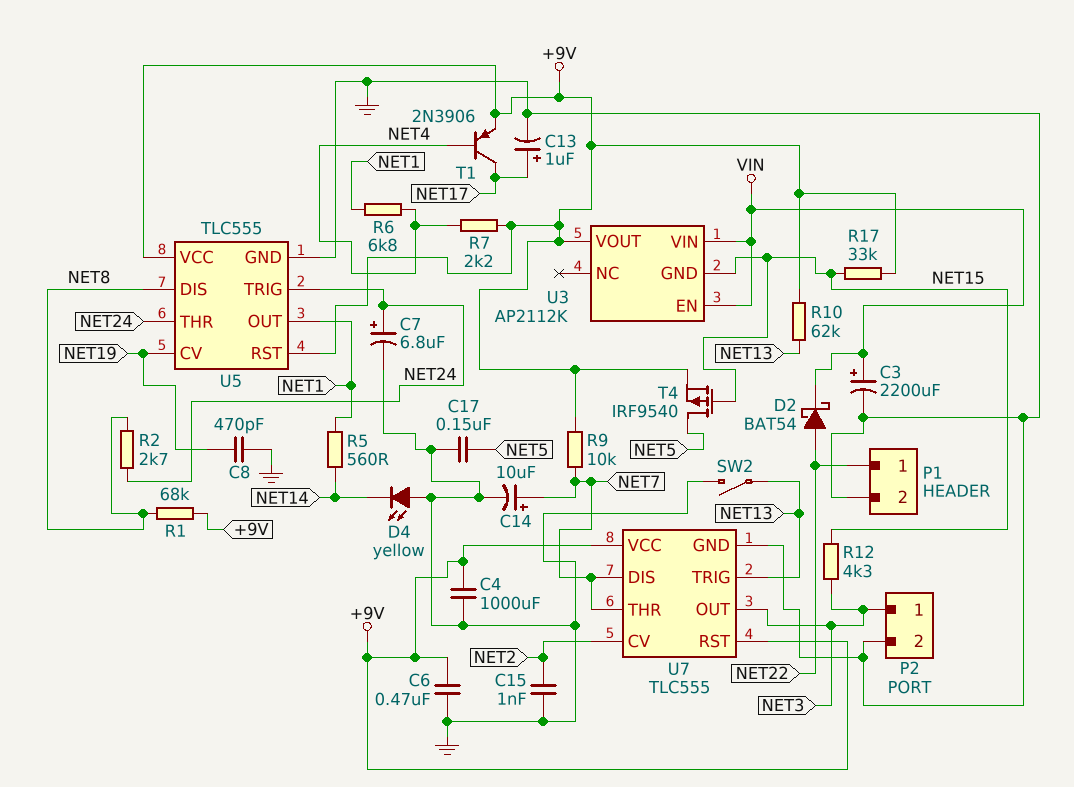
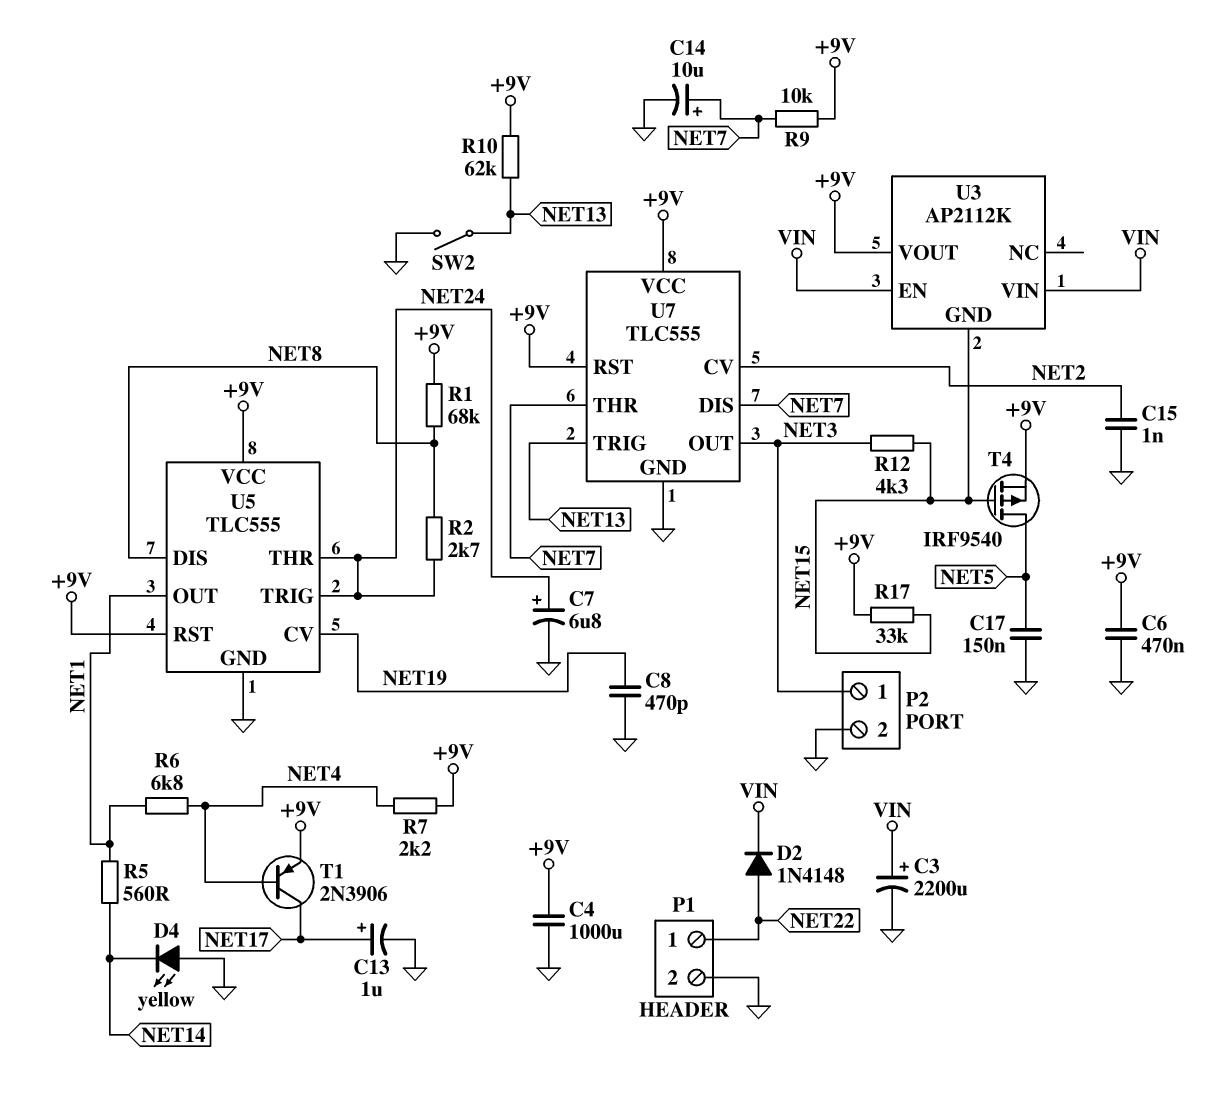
D2: schottky BAT54 (A NET22, K VIN) -> diode 1N4148 (A NET22, K VIN)

